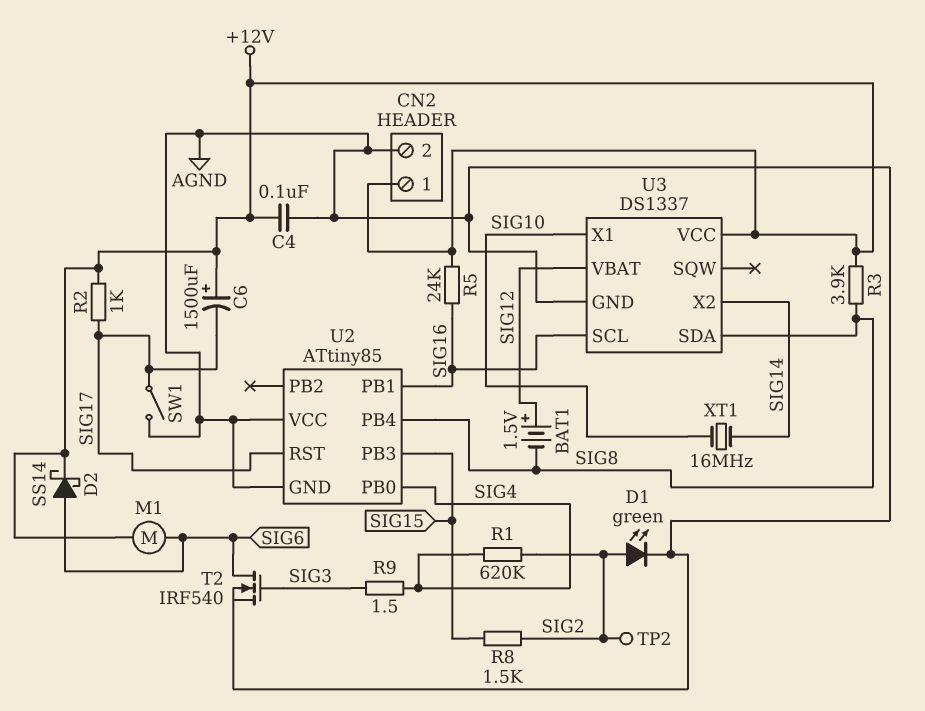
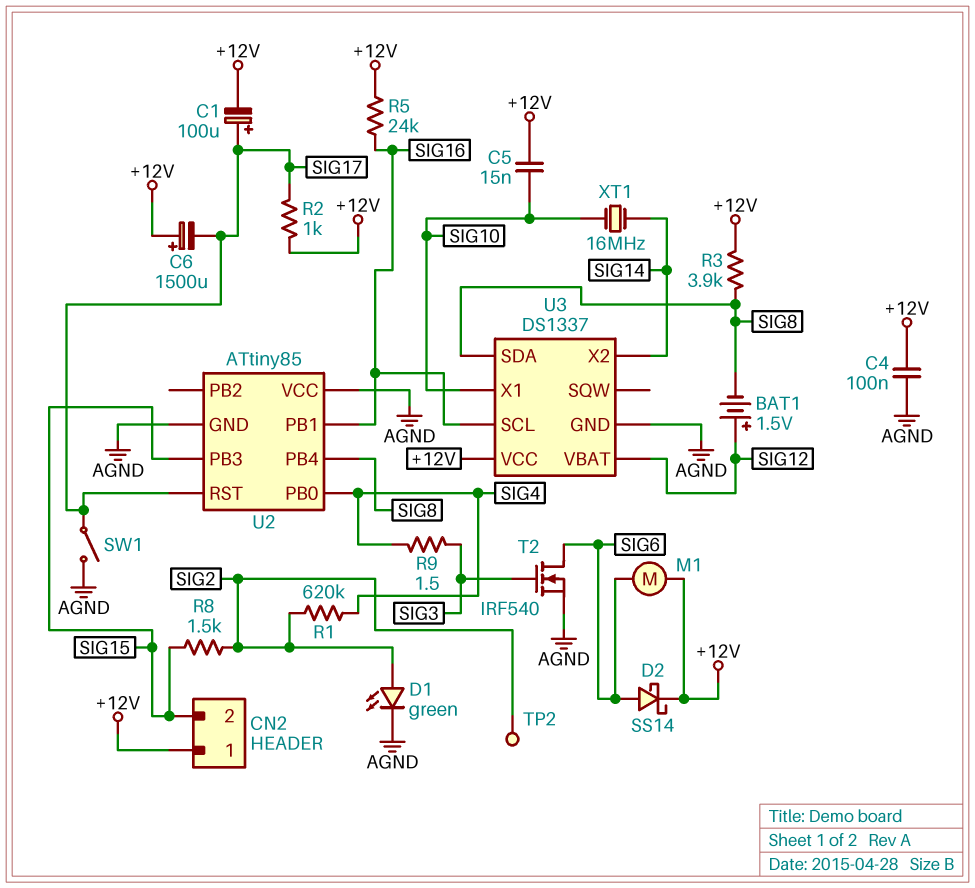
C1: none -> 100uF (plus SIG17, minus +12V)
C5: none -> 15nF (+12V, SIG10)
CN2 pin 2: AGND -> SIG15

